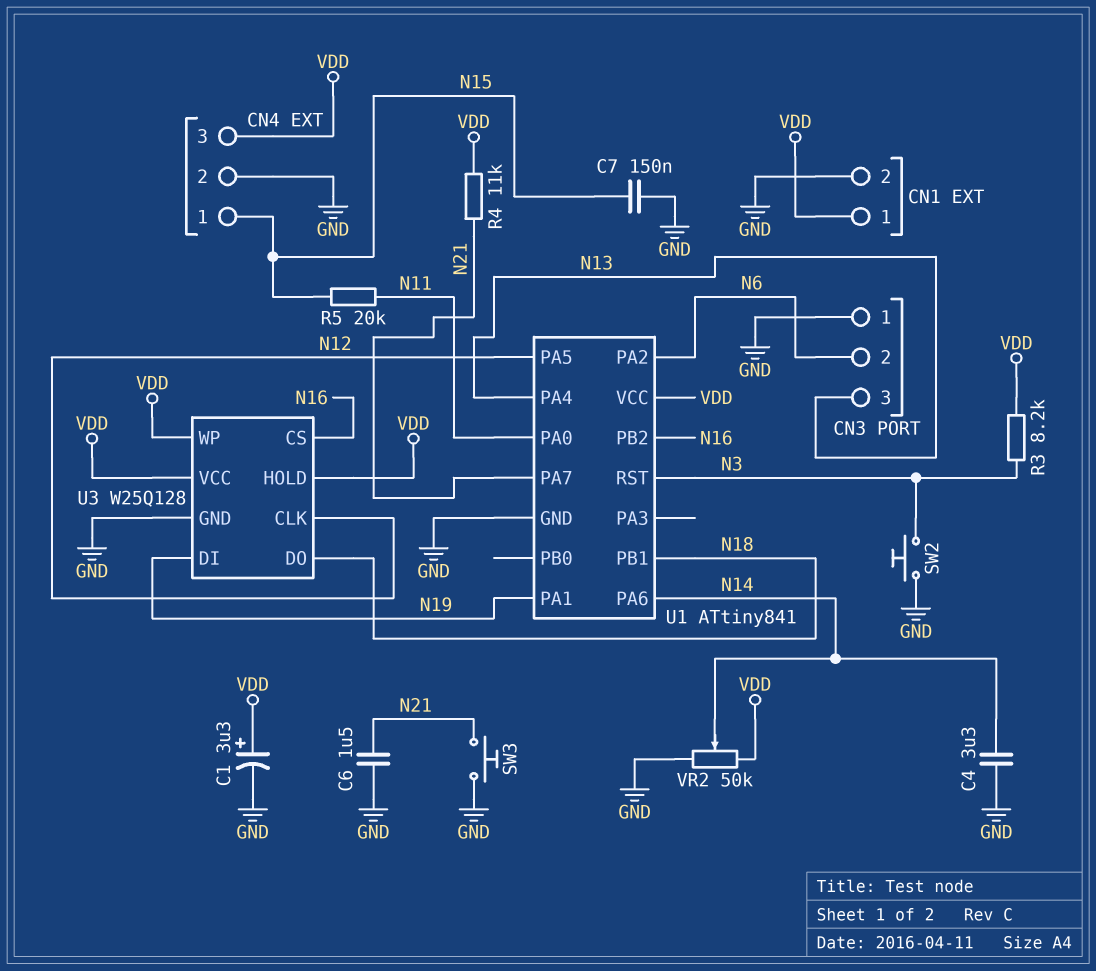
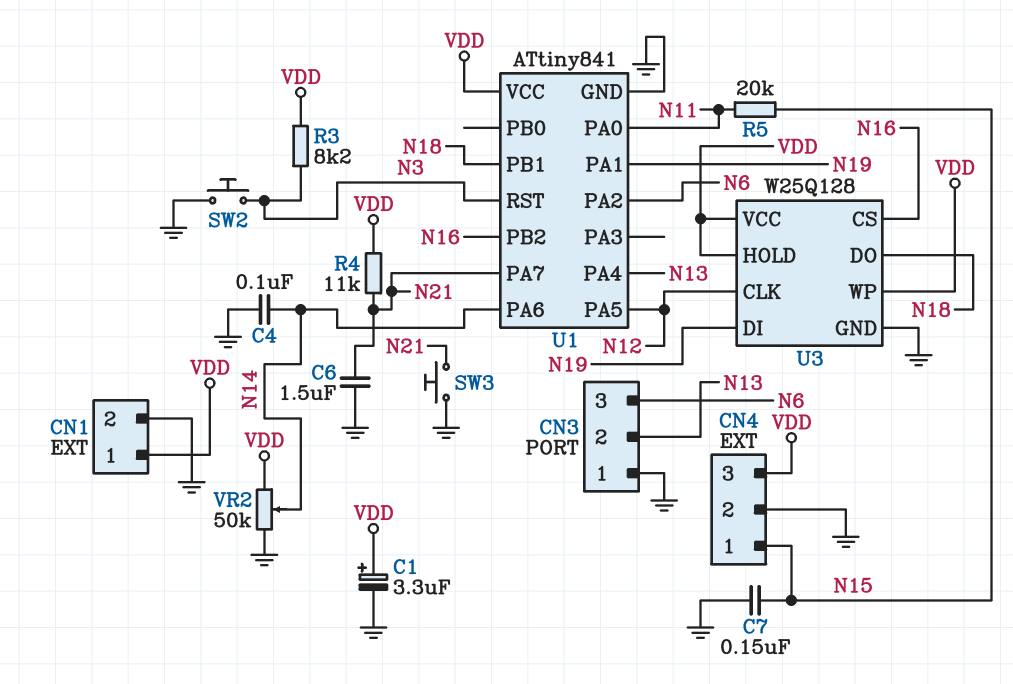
C4: 3.3uF (GND, N14) -> 100nF (GND, N14)
CN3 pin 2: N6 -> N13
CN3 pin 3: N13 -> N6

